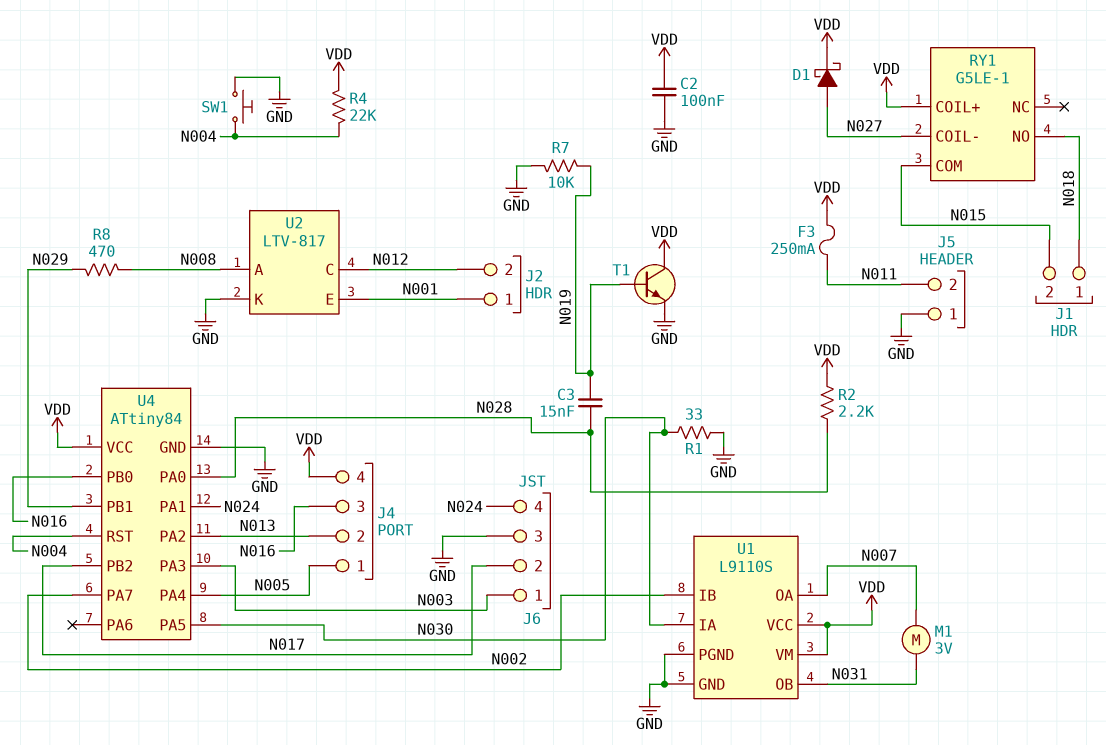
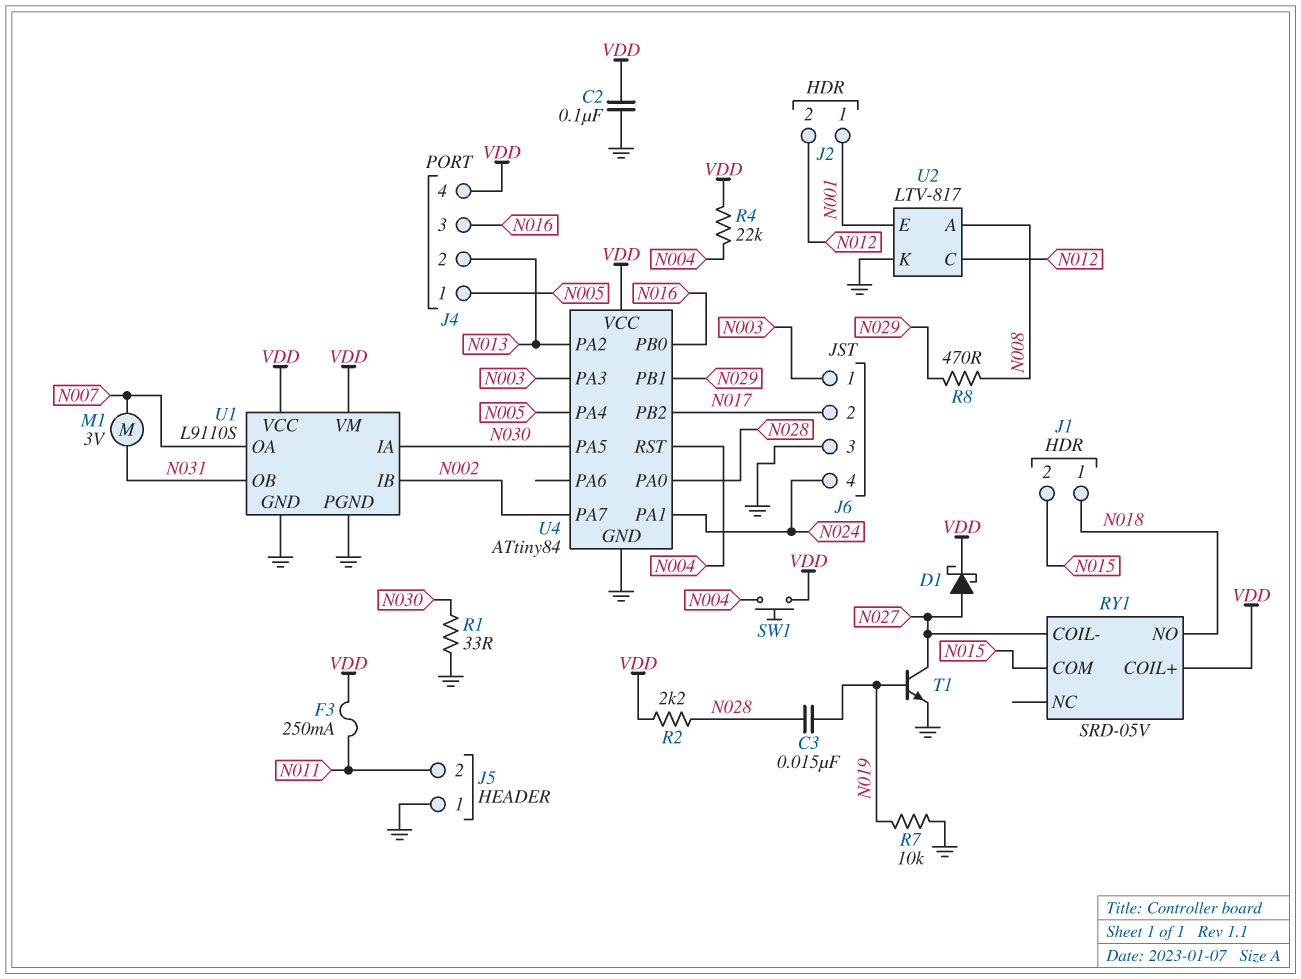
RY1: G5LE-1 -> SRD-05V
SW1: button (GND, N004) -> button (N004, VDD)
T1: NPN (B N019, C VDD, E GND) -> NPN (B N019, C N027, E GND)

